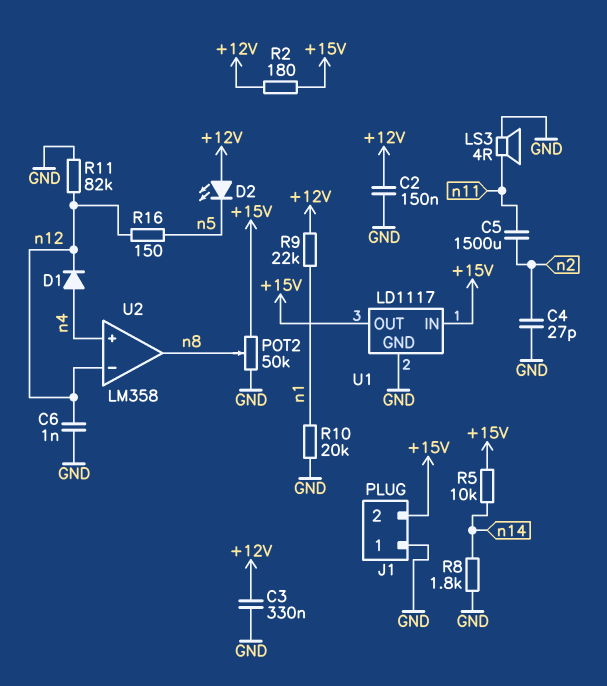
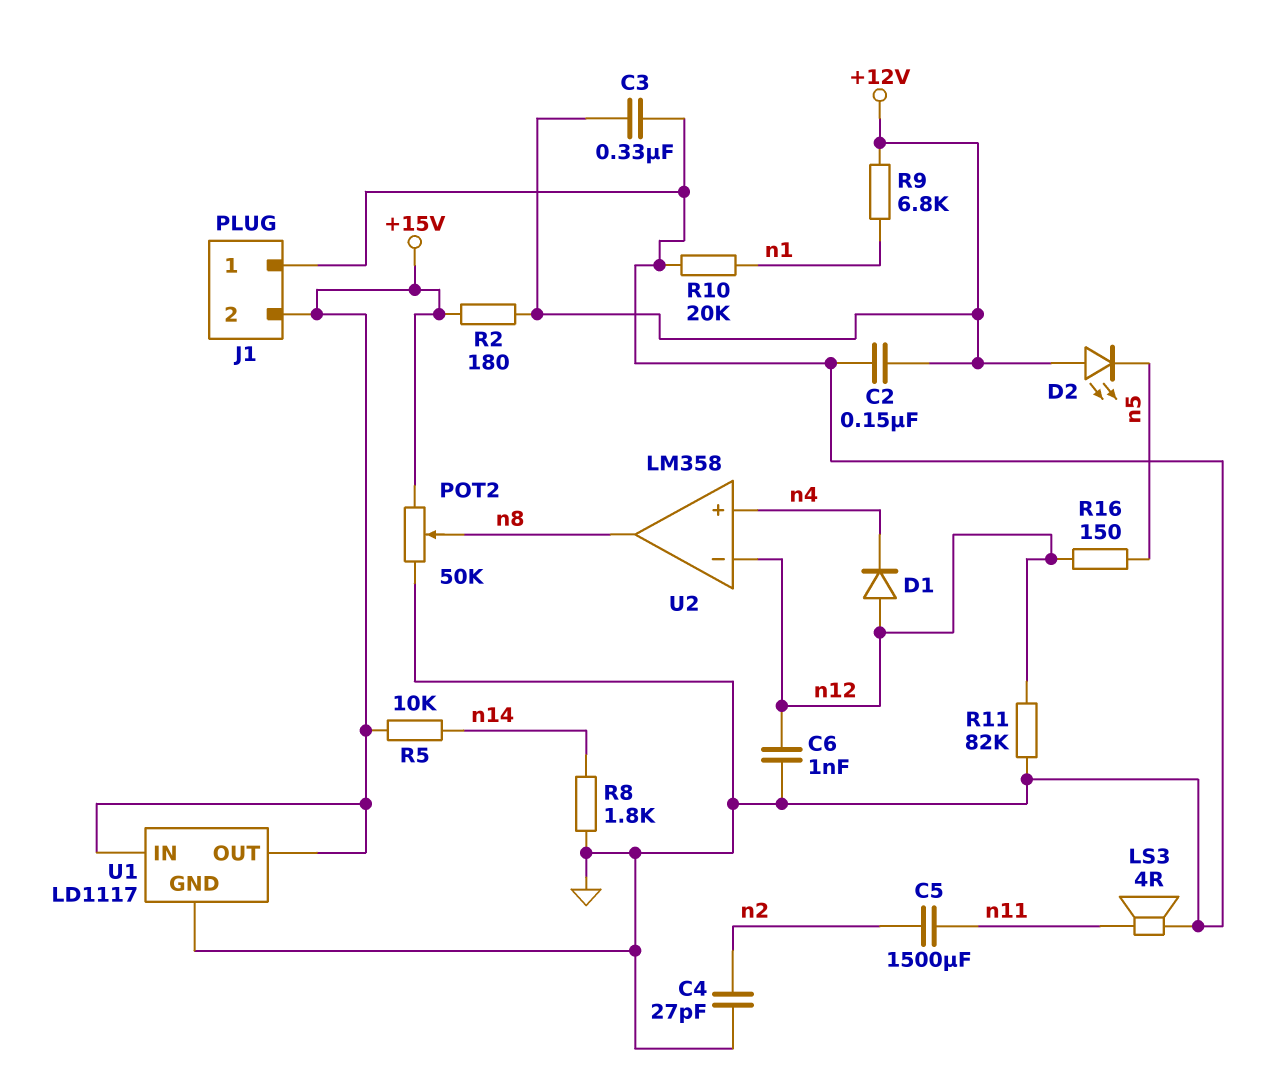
D1: diode (A n4, K n12) -> diode (A n12, K n4)
R9: 22k (+12V, n1) -> 6.8k (+12V, n1)

